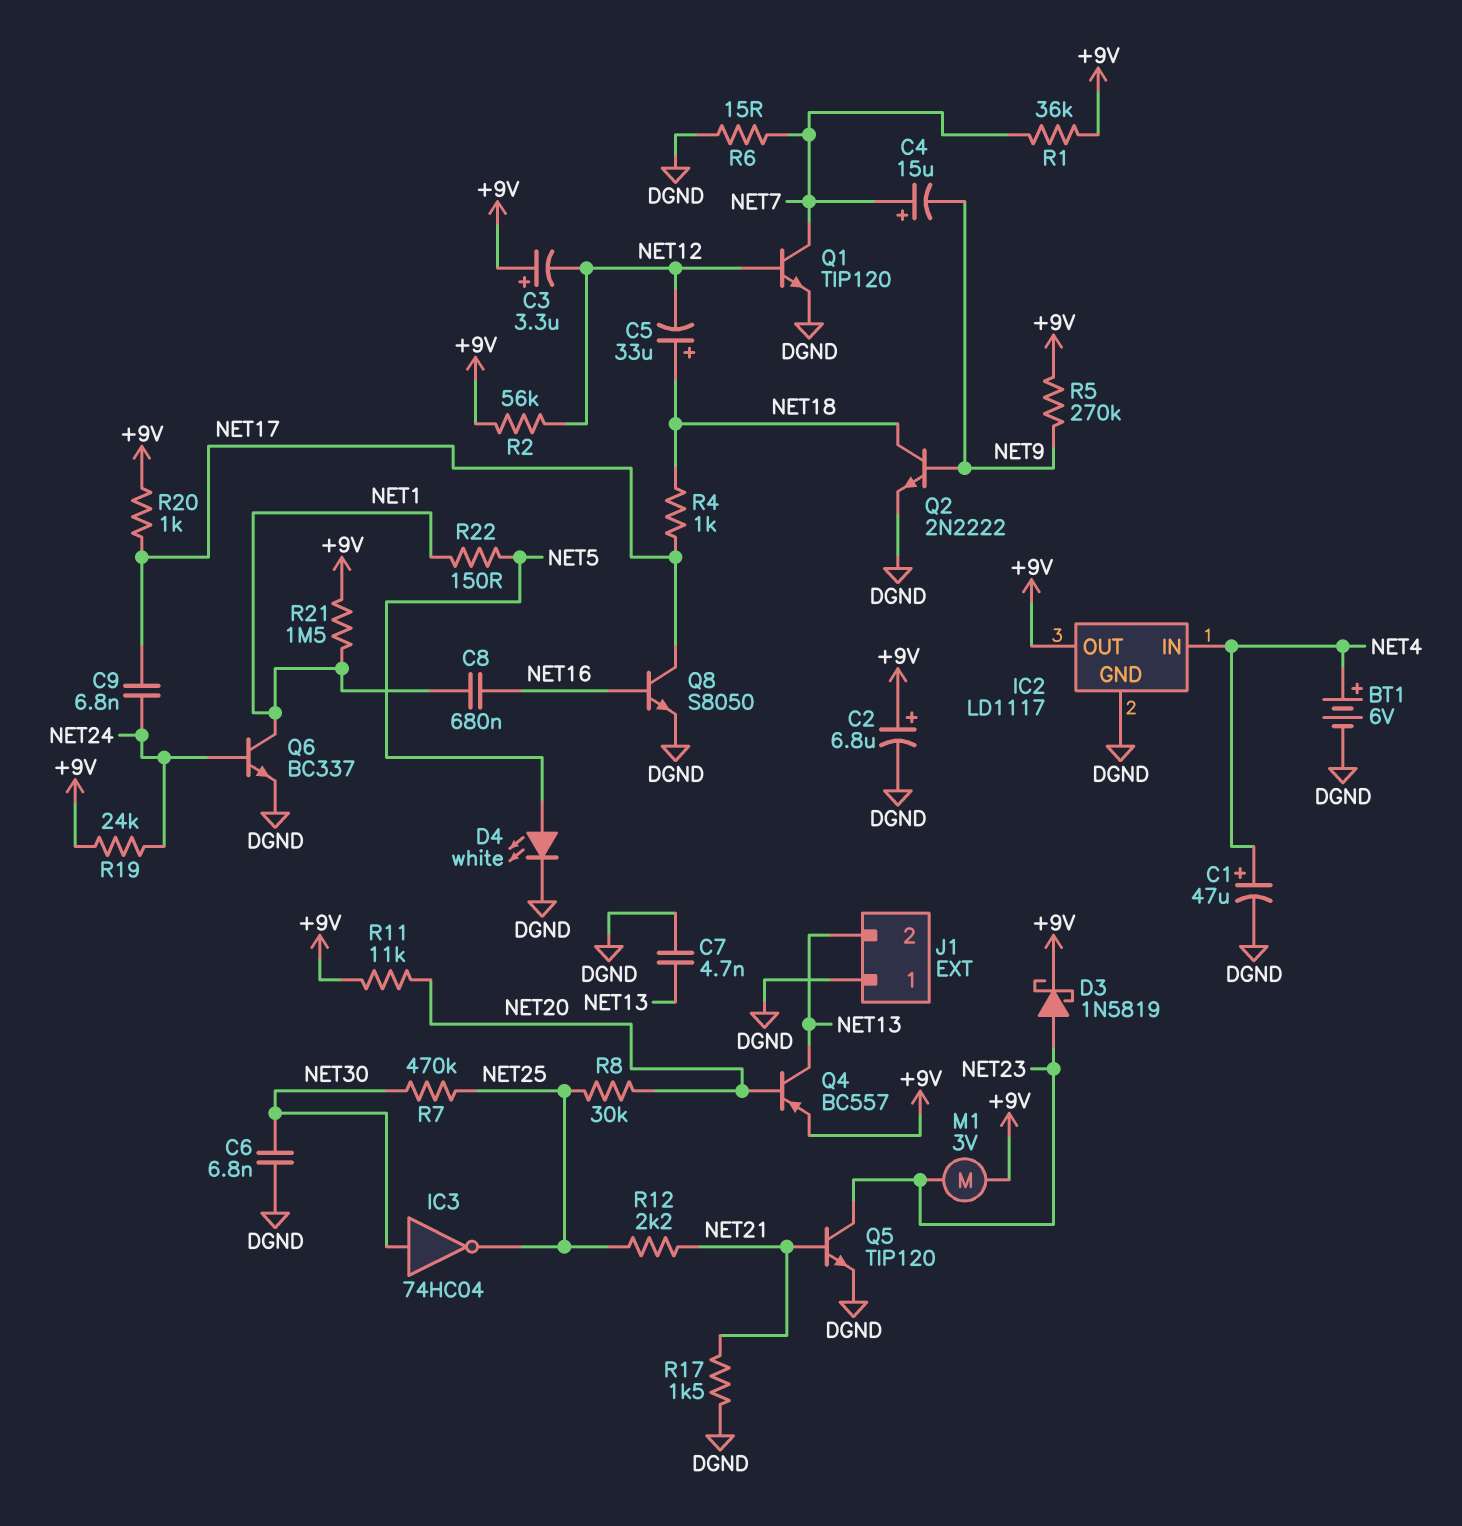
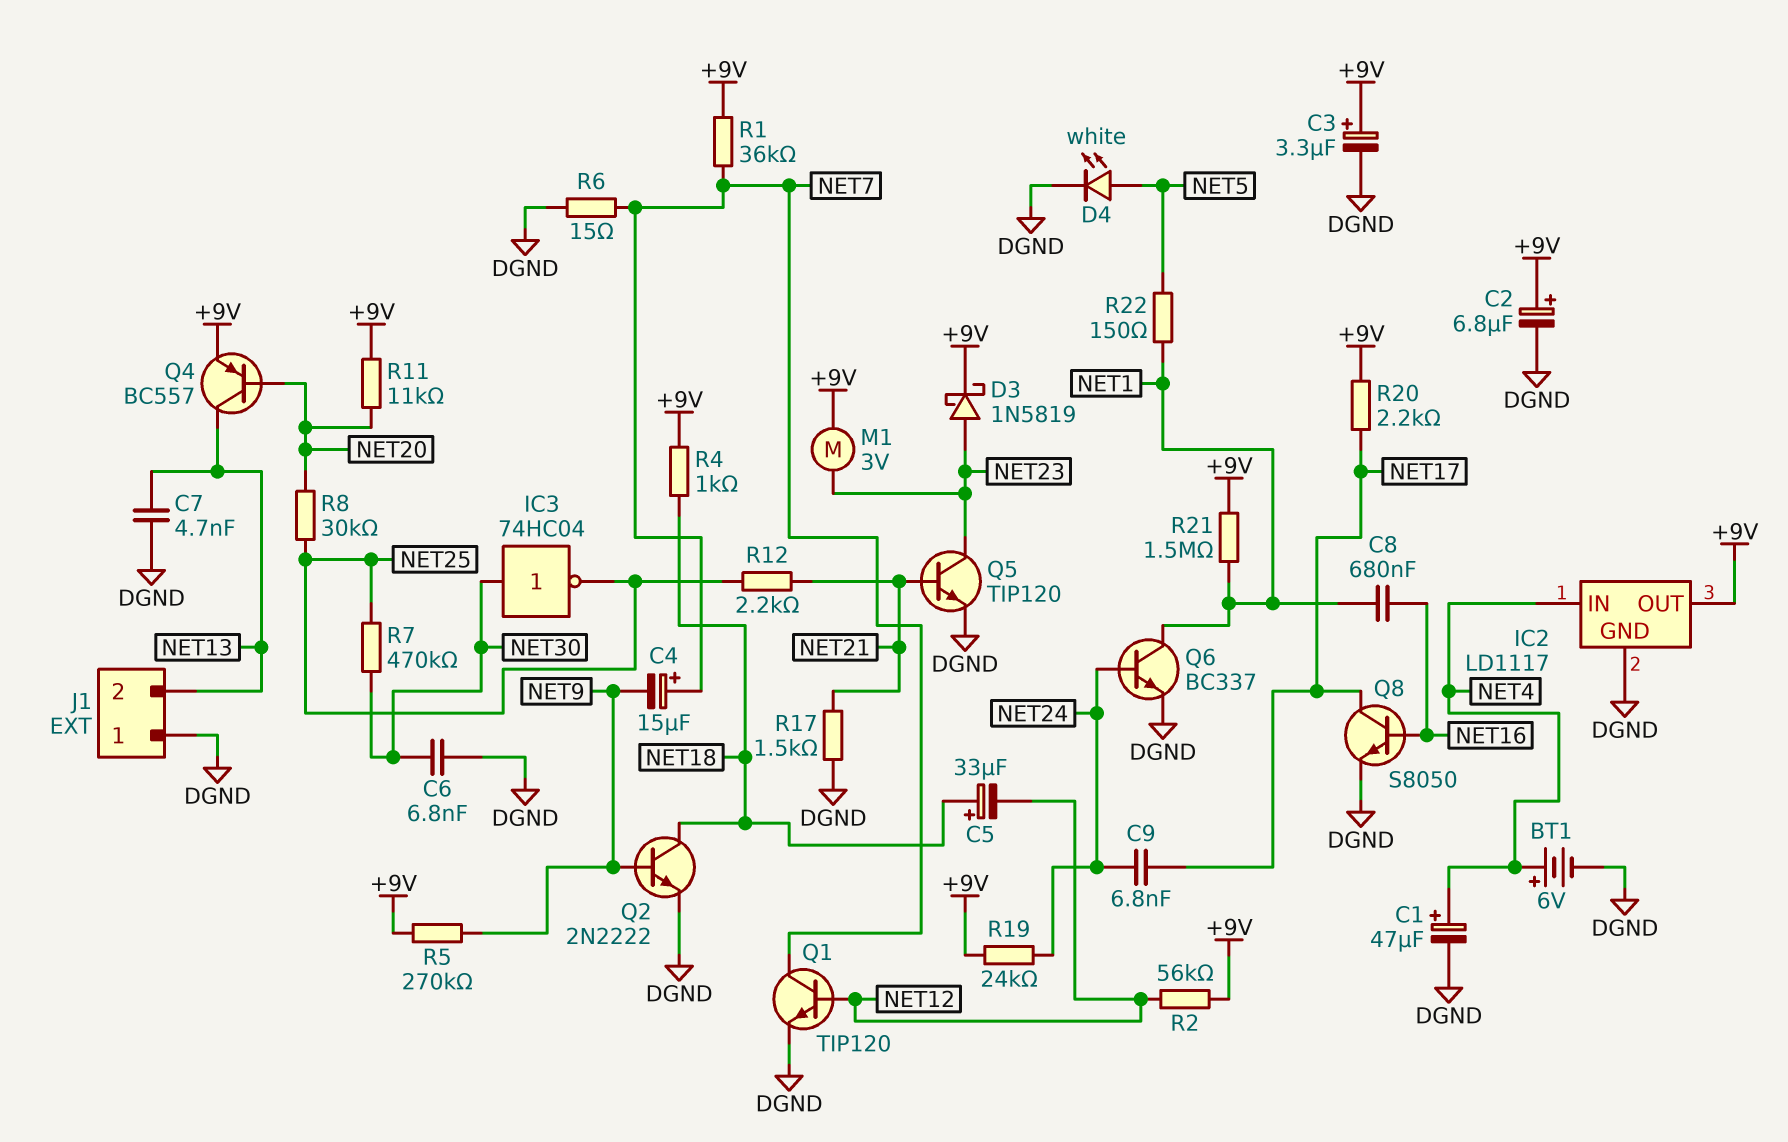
C3: 3.3uF (plus +9V, minus NET12) -> 3.3uF (plus +9V, minus DGND)
R4: 1k (NET17, NET18) -> 1k (+9V, NET18)
R20: 1k (+9V, NET17) -> 2.2k (+9V, NET17)

